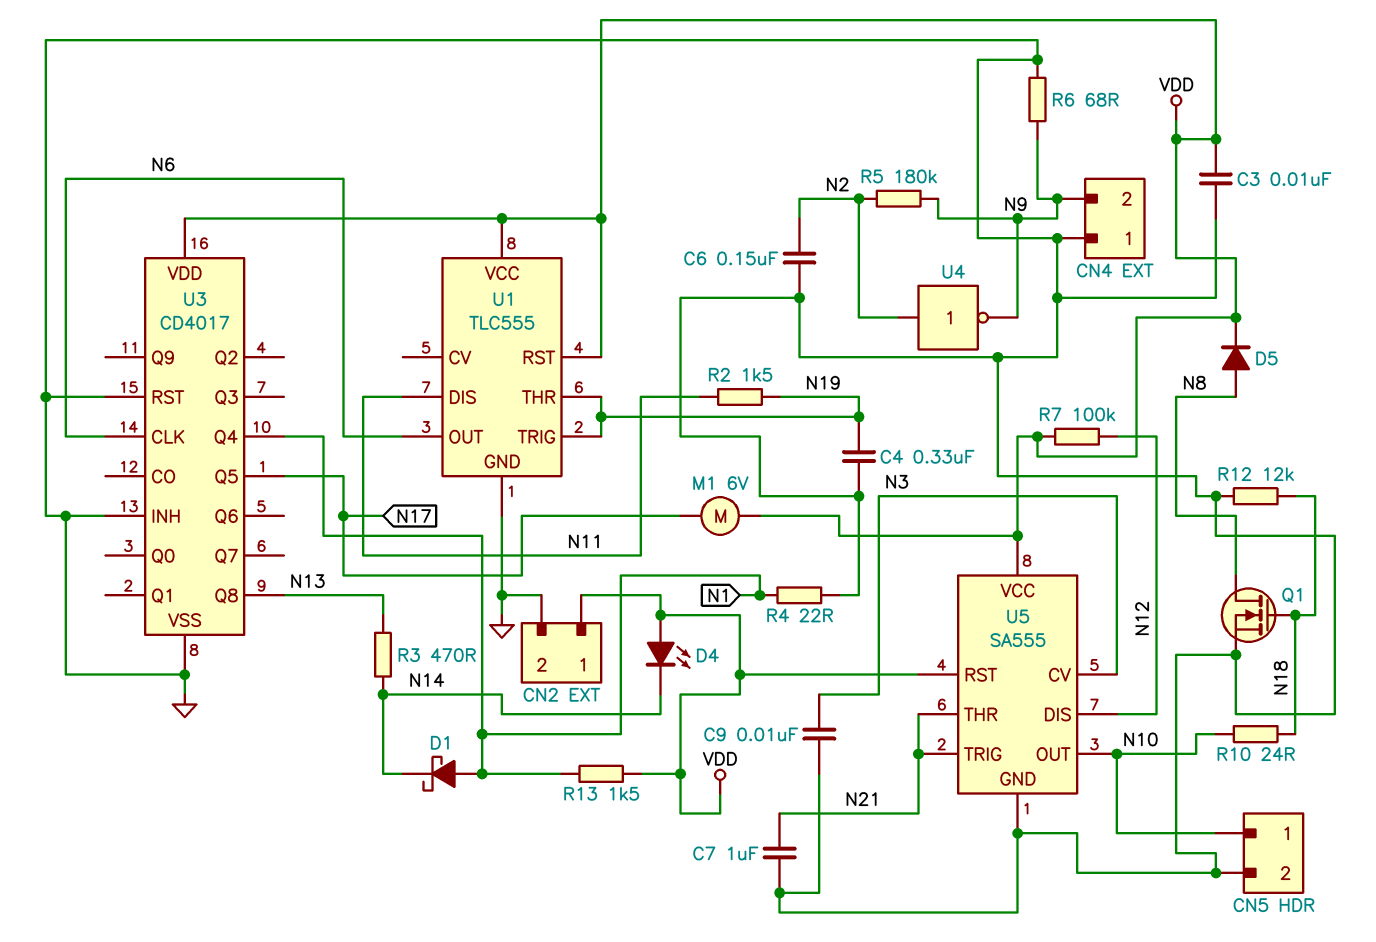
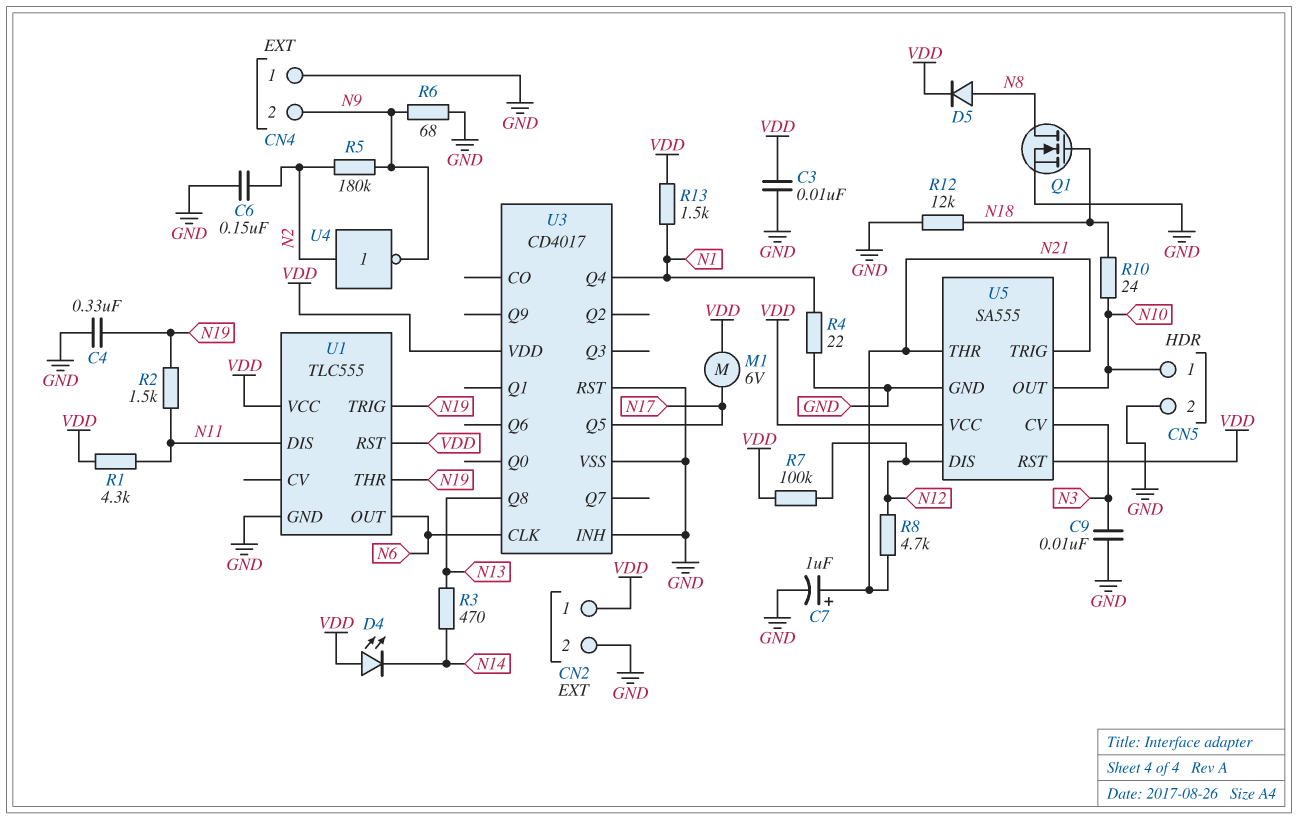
C7: 1uF (GND, N21) -> 1uF (plus N21, minus GND)
D1: schottky (A N1, K N14) -> none
R1: none -> 4.3k (N11, VDD)
R8: none -> 4.7k (N12, N21)

